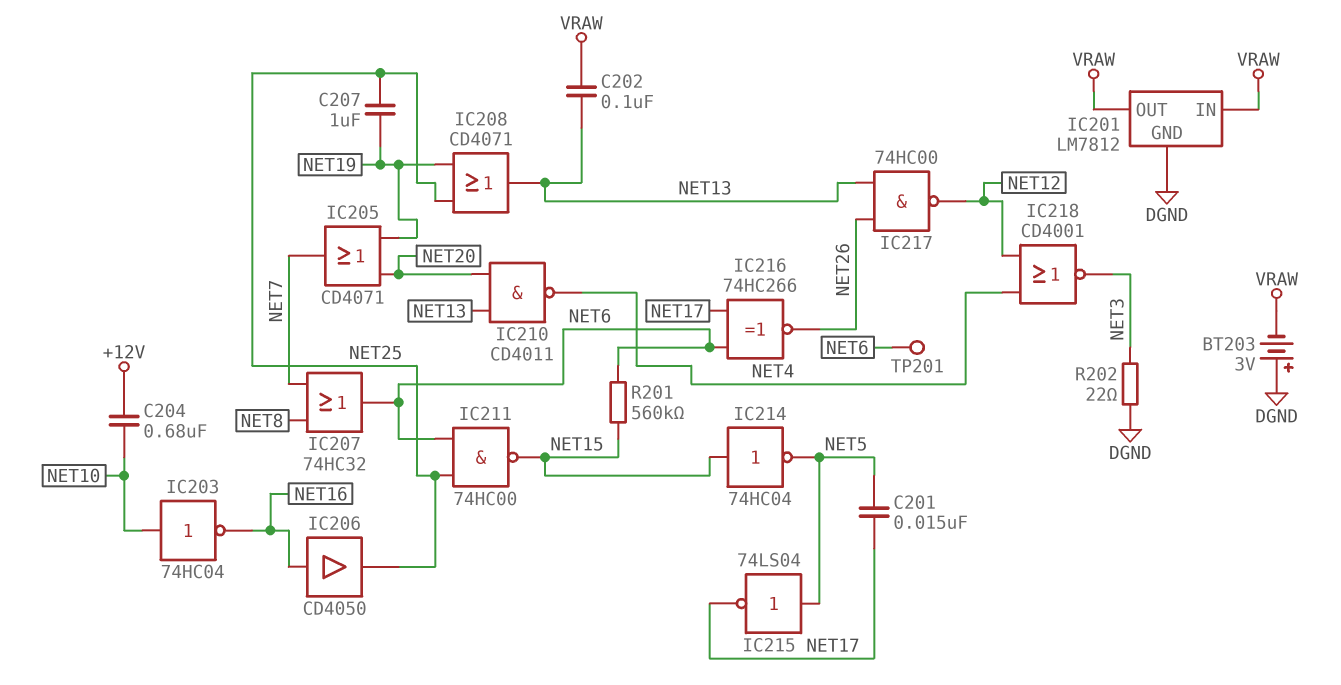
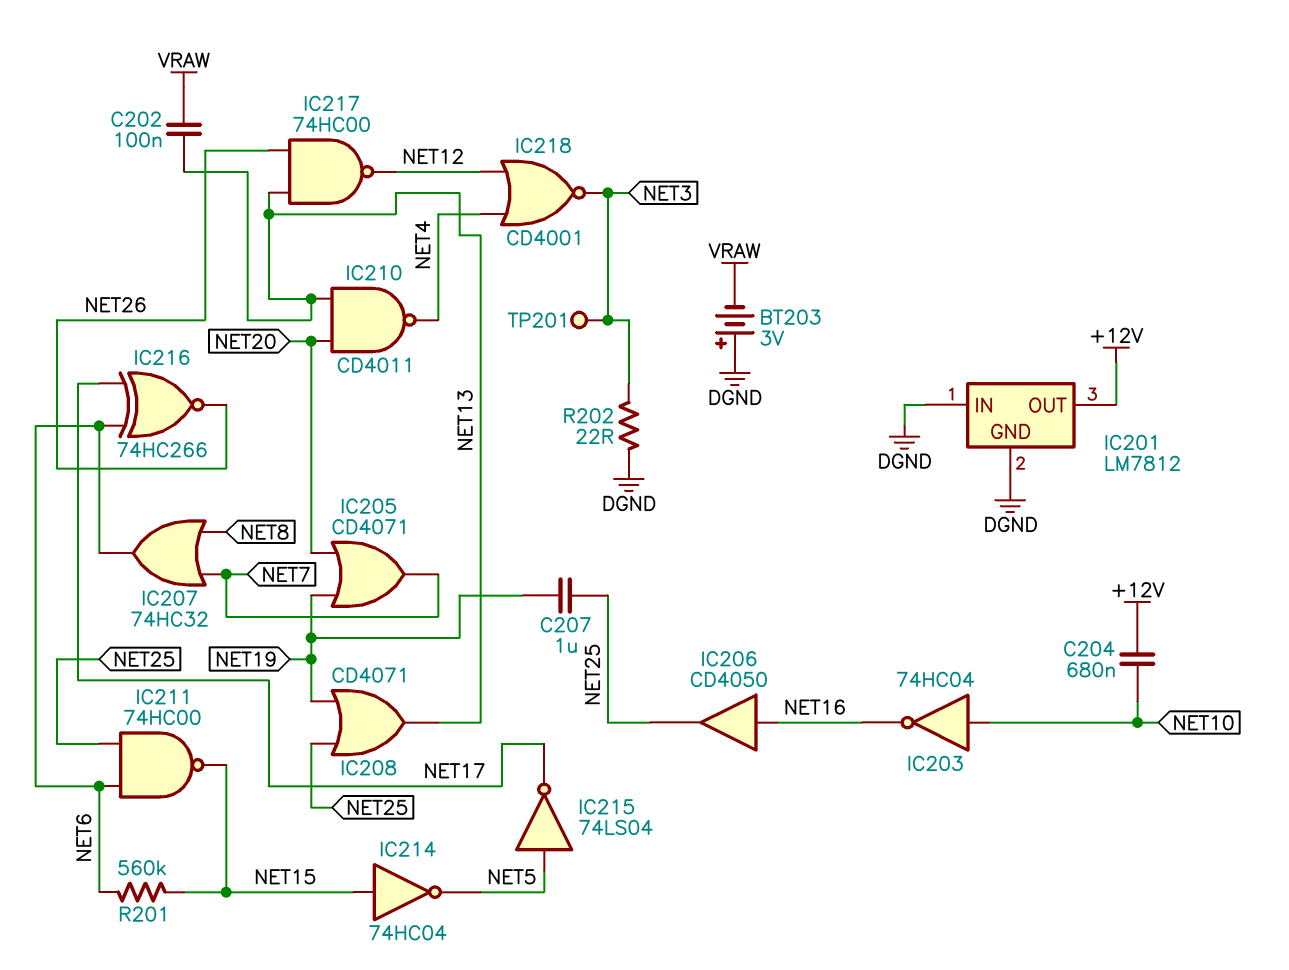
C201: 15nF (NET5, NET17) -> none
IC201 pin IN: VRAW -> DGND
IC201 pin OUT: VRAW -> +12V
TP201: test point (NET6) -> test point (NET3)

